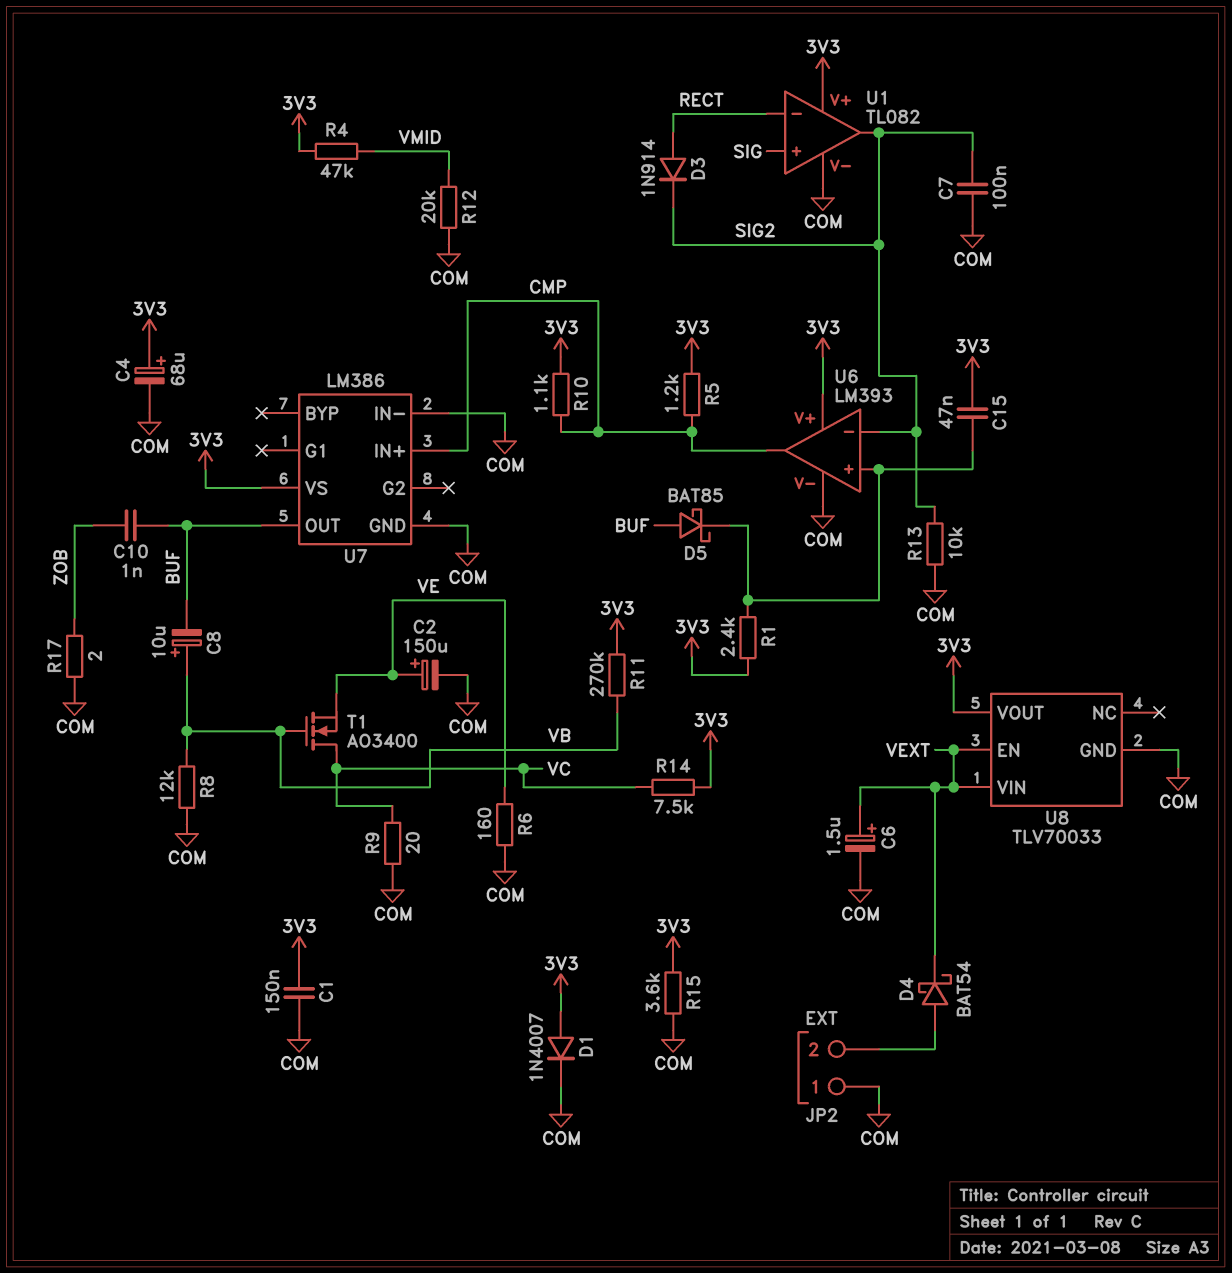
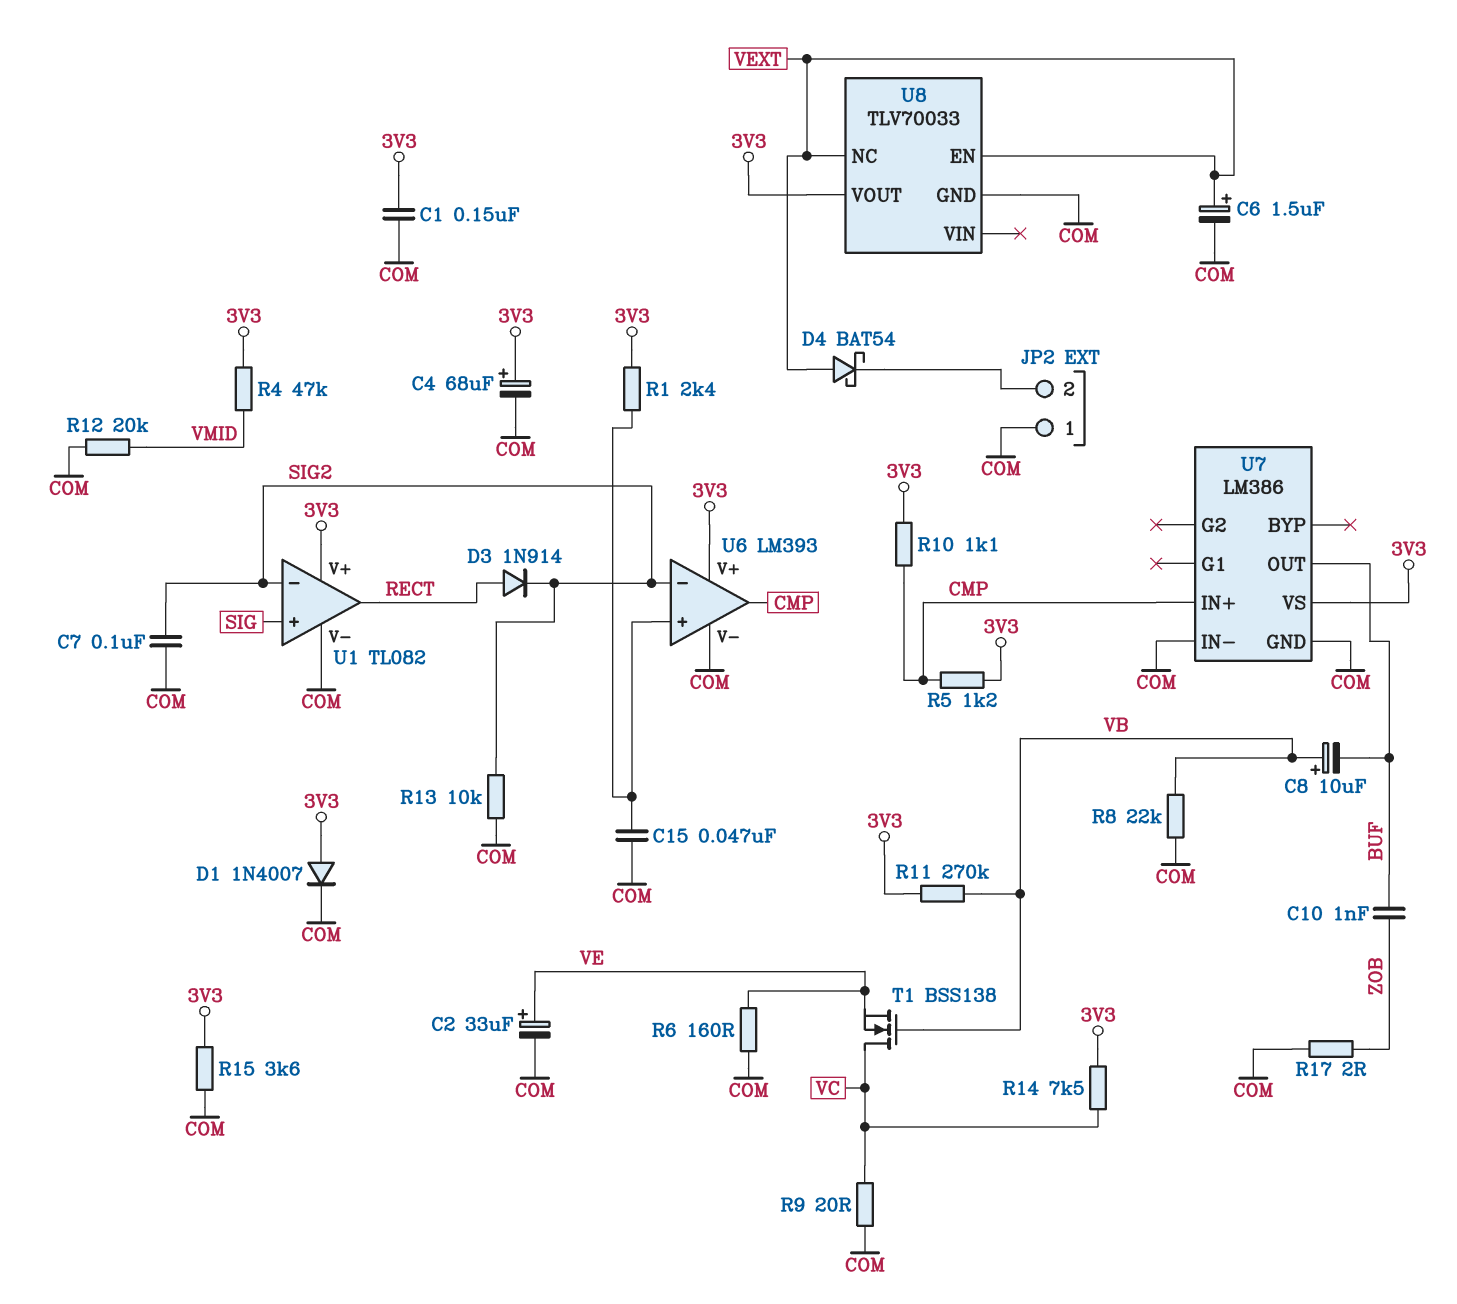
C2: 150uF (plus VE, minus COM) -> 33uF (plus VE, minus COM)
C15: 47nF (3V3, U6/in+) -> 47nF (COM, U6/in+)
D4: schottky BAT54 (A JP2/2, K VEXT) -> schottky BAT54 (A VEXT, K JP2/2)
D5: schottky BAT85 (A BUF, K U6/in+) -> none
R8: 12k (COM, VB) -> 22k (COM, VB)
T1: NMOS AO3400 (G VB, D VC, S VE) -> NMOS BSS138 (G VB, D VC, S VE)
U1 pin in-: RECT -> SIG2
U1 pin out: SIG2 -> RECT
U8 pin NC: none -> VEXT
U8 pin VIN: VEXT -> none

